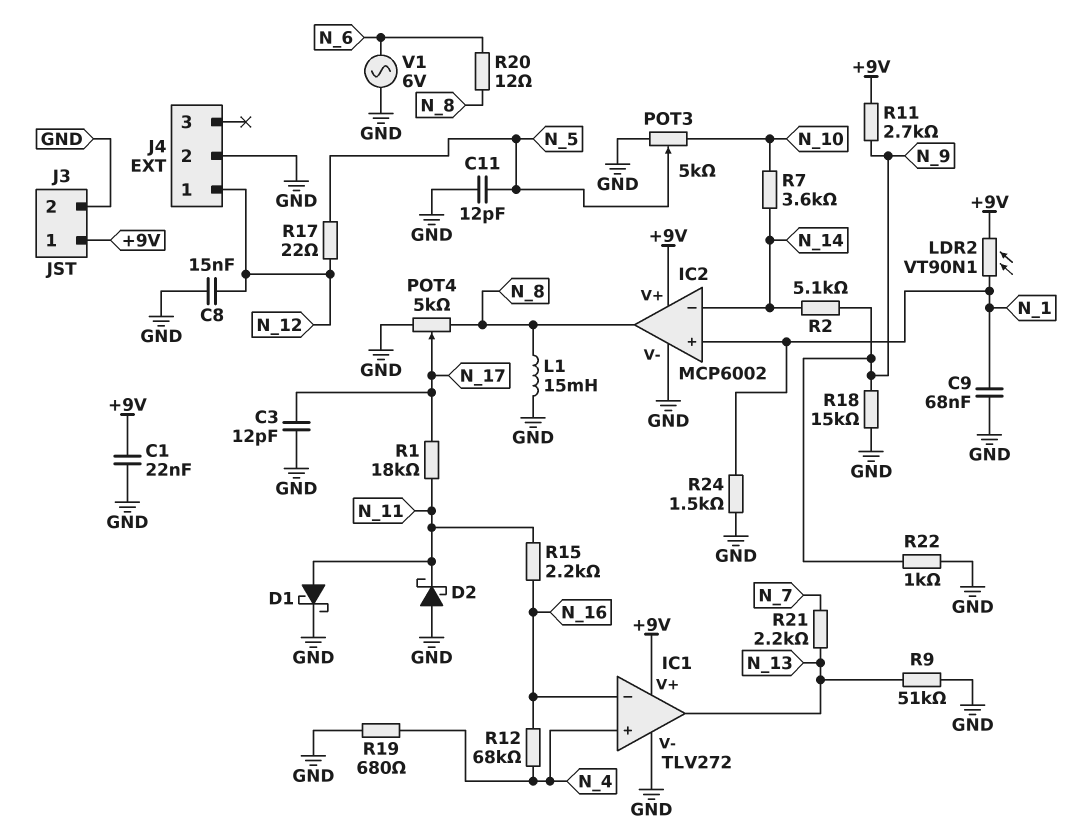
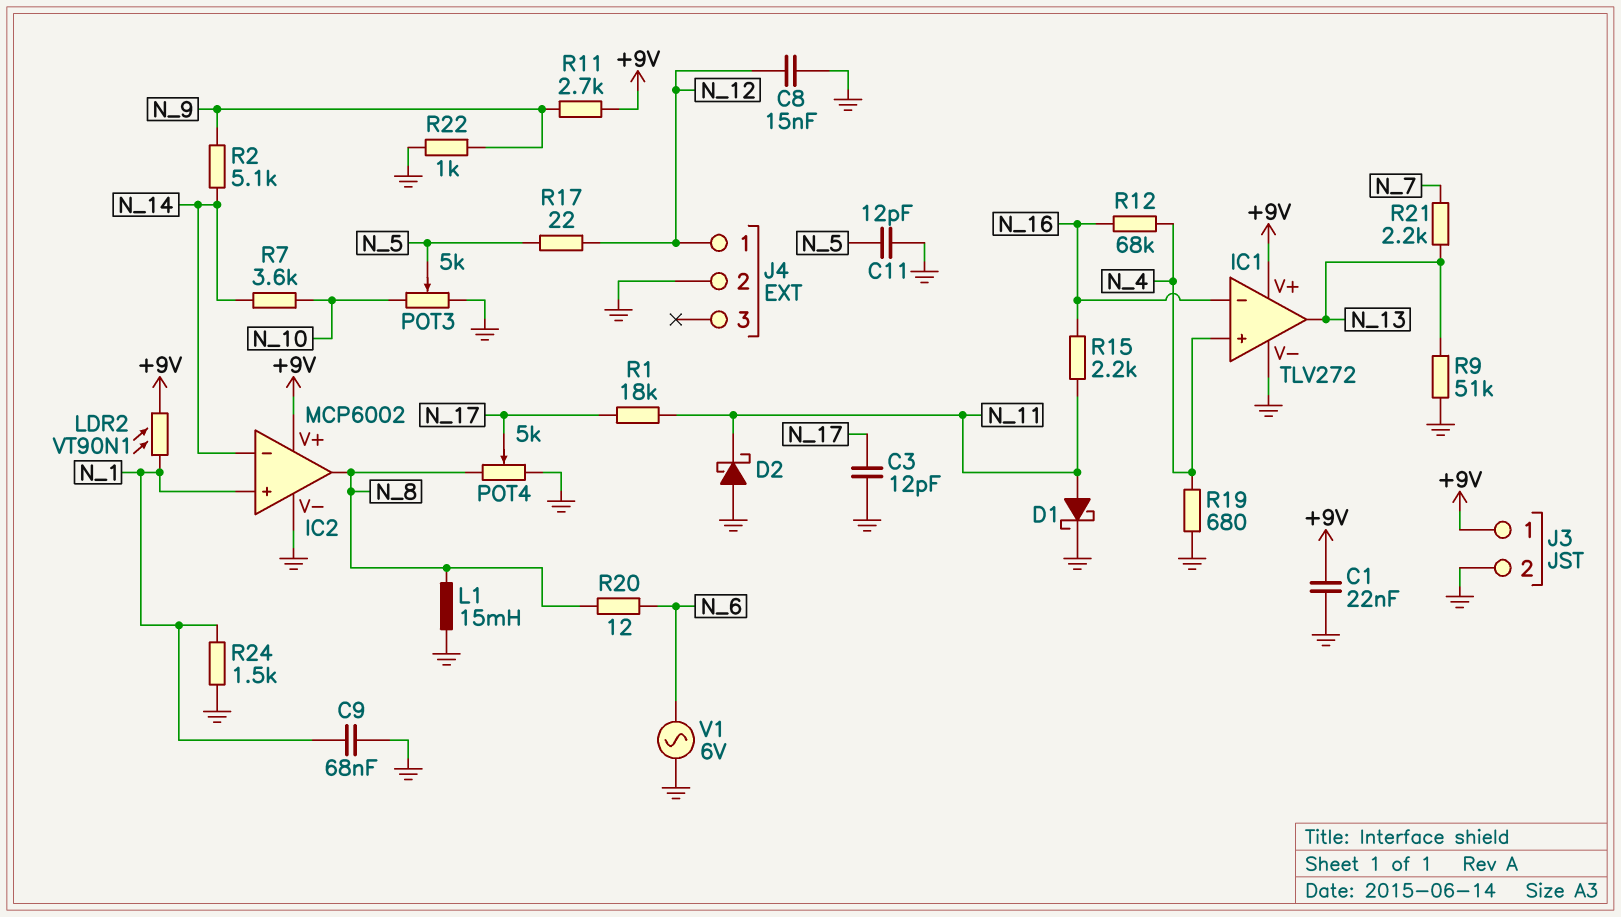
R18: 15k (GND, N_9) -> none

